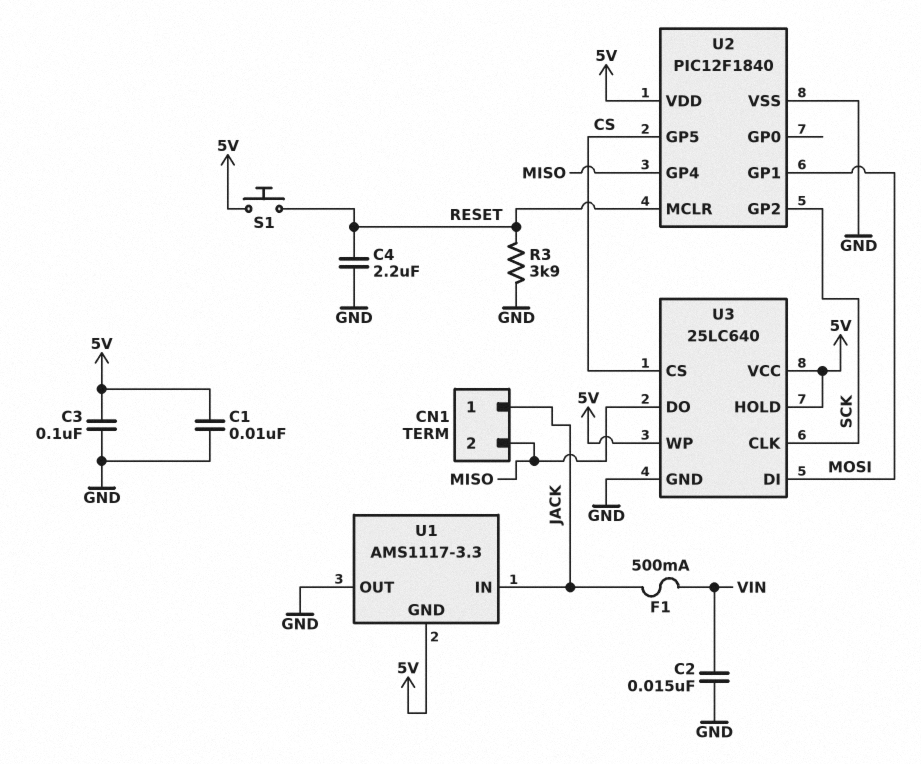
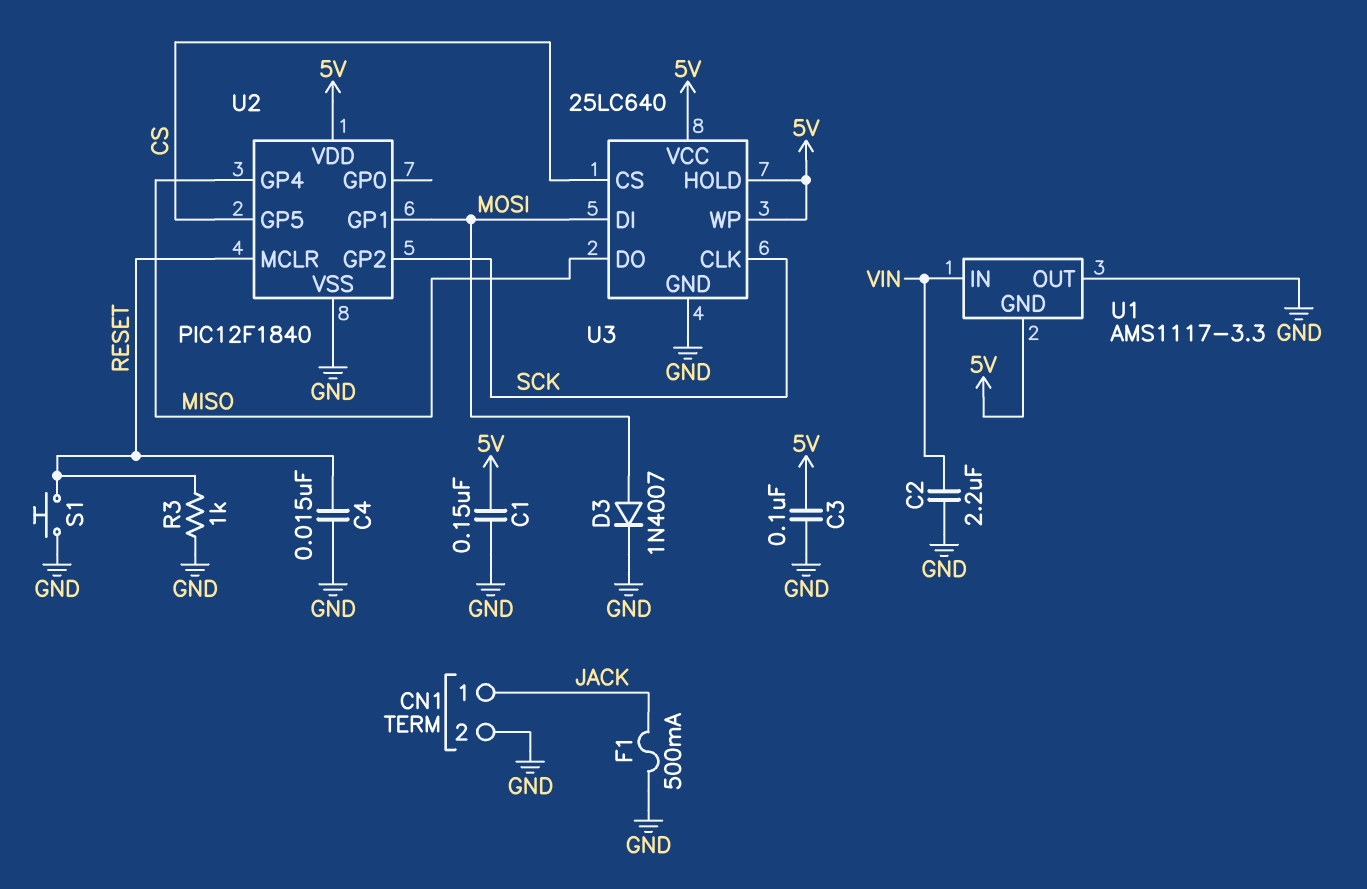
C1: 10nF (5V, GND) -> 150nF (5V, GND)
C2: 15nF (GND, VIN) -> 2.2uF (GND, VIN)
C4: 2.2uF (GND, RESET) -> 15nF (GND, RESET)
CN1 pin 2: MISO -> GND
D3: none -> diode 1N4007 (A MOSI, K GND)
F1: 500mA (JACK, VIN) -> 500mA (GND, JACK)
R3: 3.9k (GND, RESET) -> 1k (GND, RESET)
S1: button (5V, RESET) -> button (GND, RESET)
U1 pin IN: JACK -> VIN

